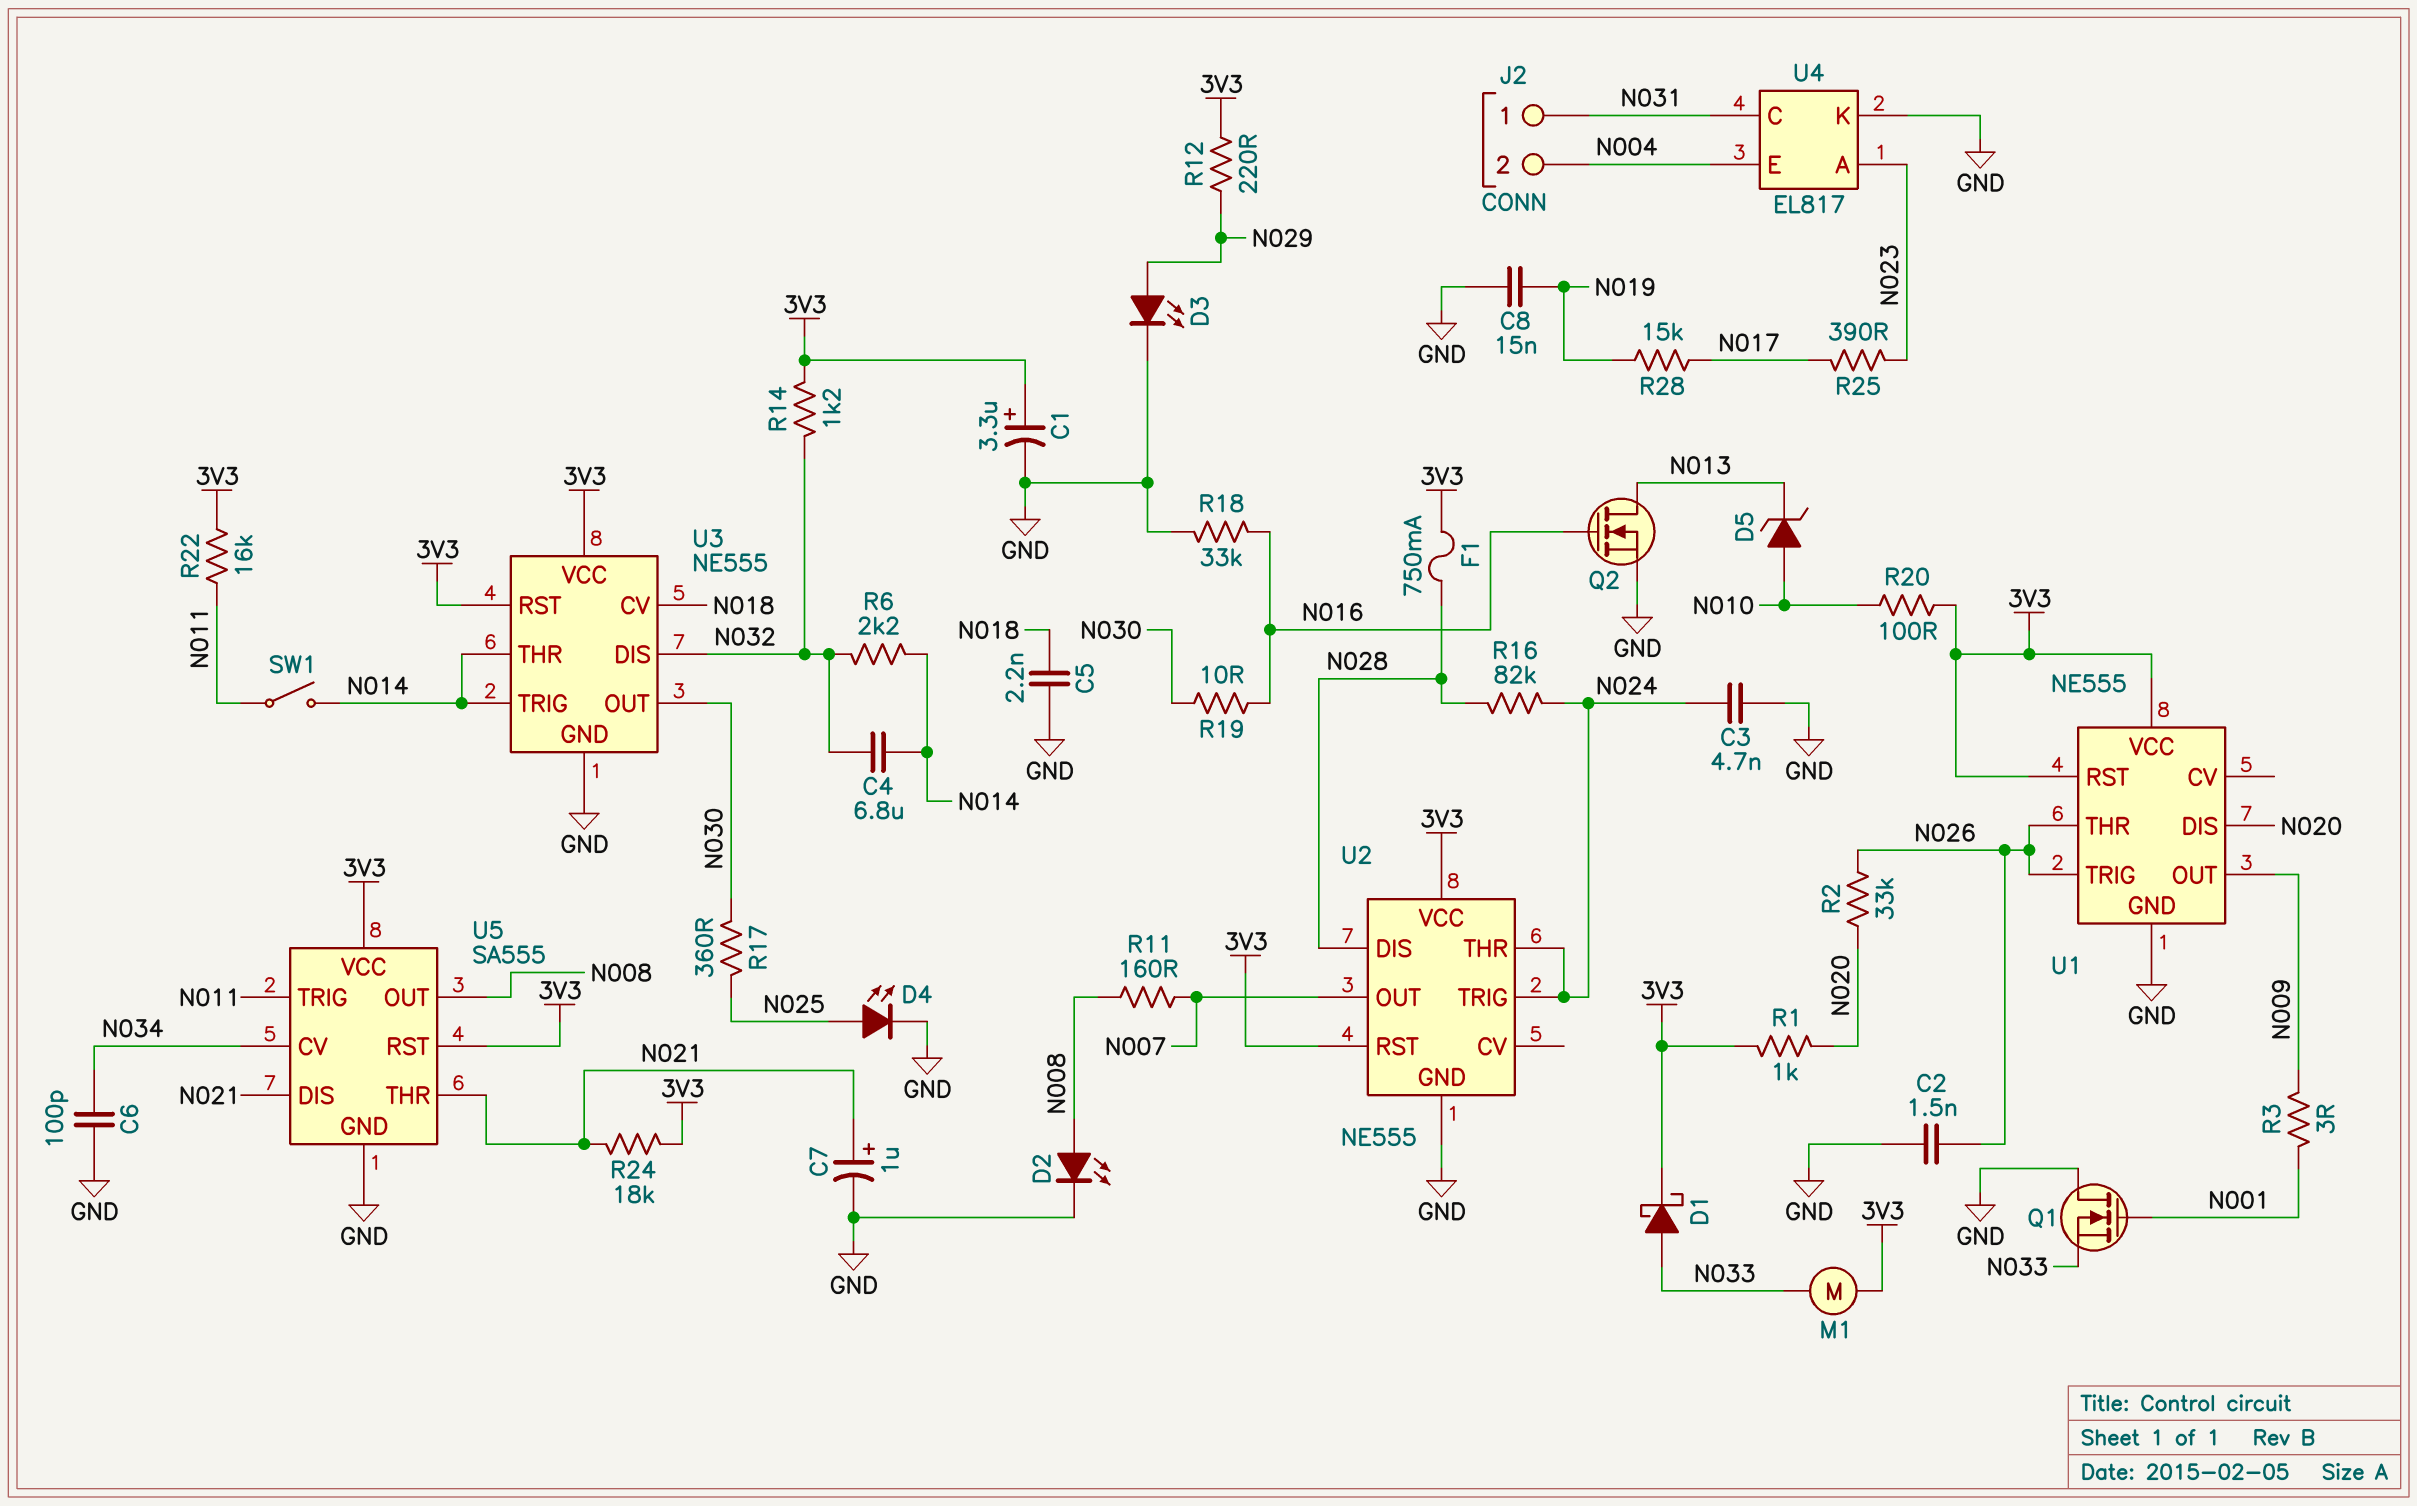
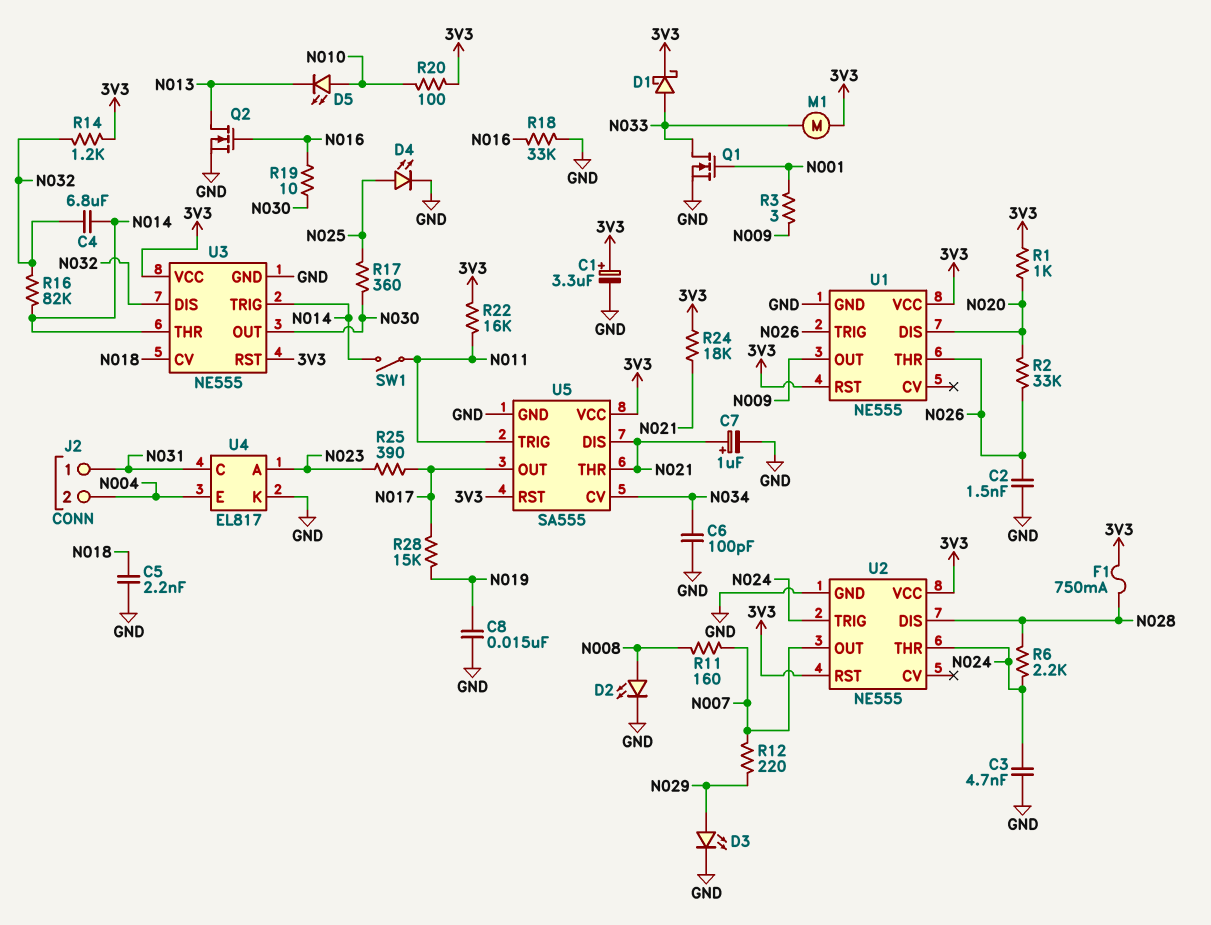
D5: zener (A N010, K N013) -> LED (A N010, K N013)
Q1: NMOS (G N001, D GND, S N033) -> NMOS (G N001, D N033, S GND)
R6: 2.2k (N014, N032) -> 2.2k (N024, N028)
R12: 220 (3V3, N029) -> 220 (N007, N029)
R16: 82k (N024, N028) -> 82k (N014, N032)
U5 pin OUT: N008 -> N017

